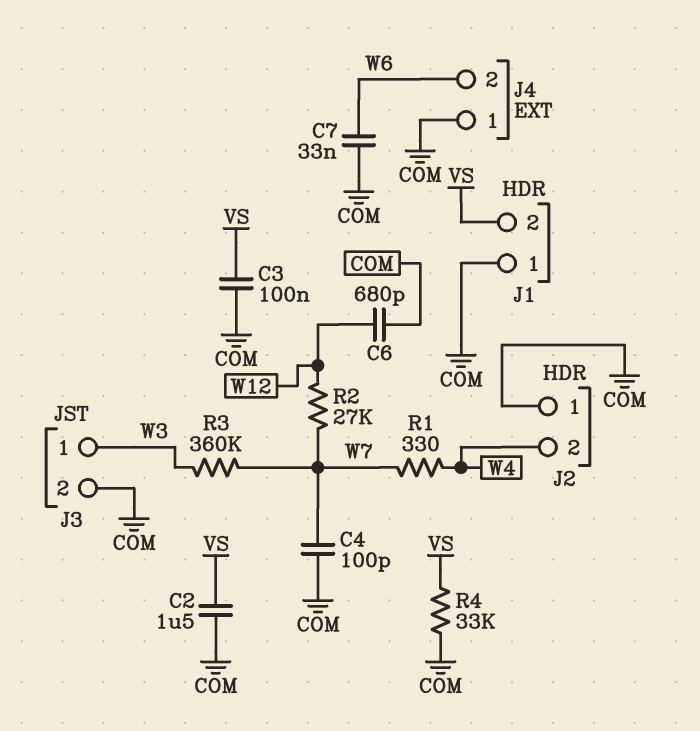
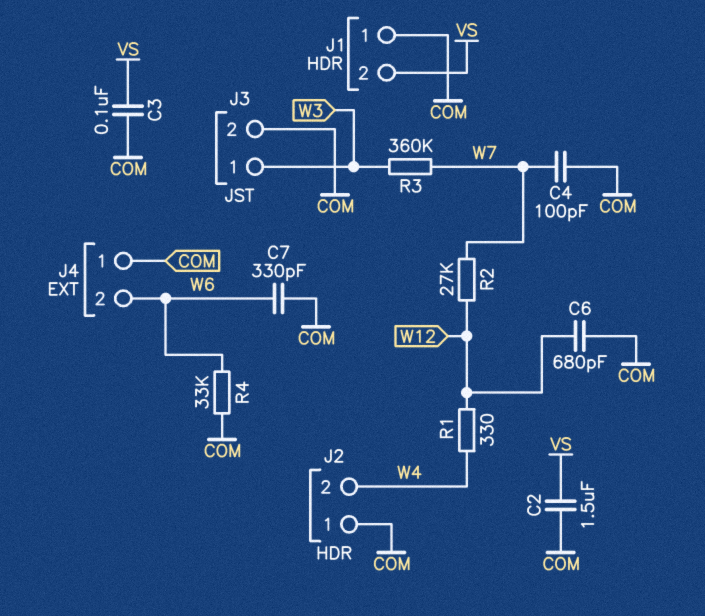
C7: 33nF (COM, W6) -> 330pF (COM, W6)
R1: 330 (W4, W7) -> 330 (W4, W12)
R4: 33k (COM, VS) -> 33k (COM, W6)

